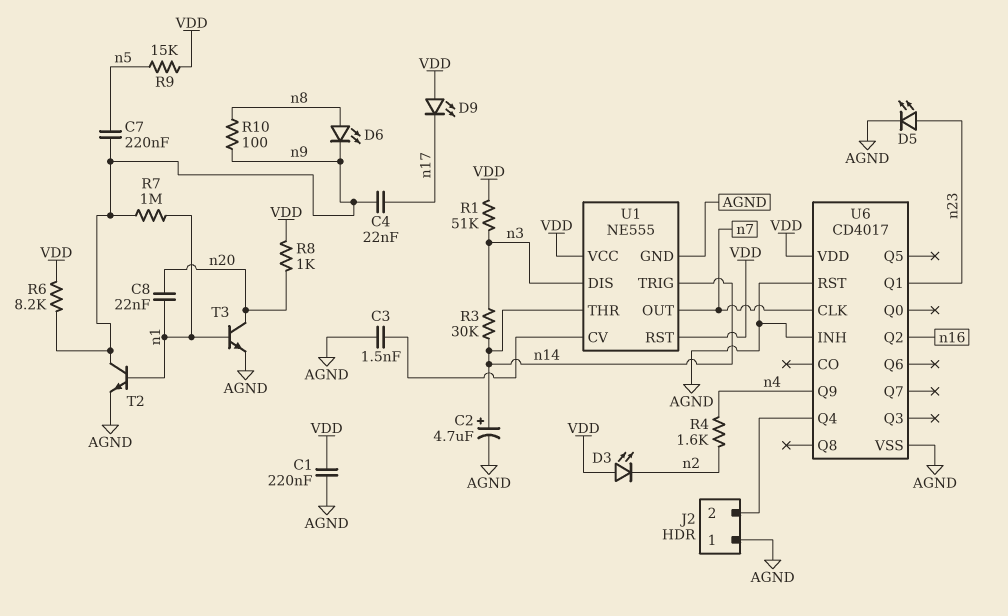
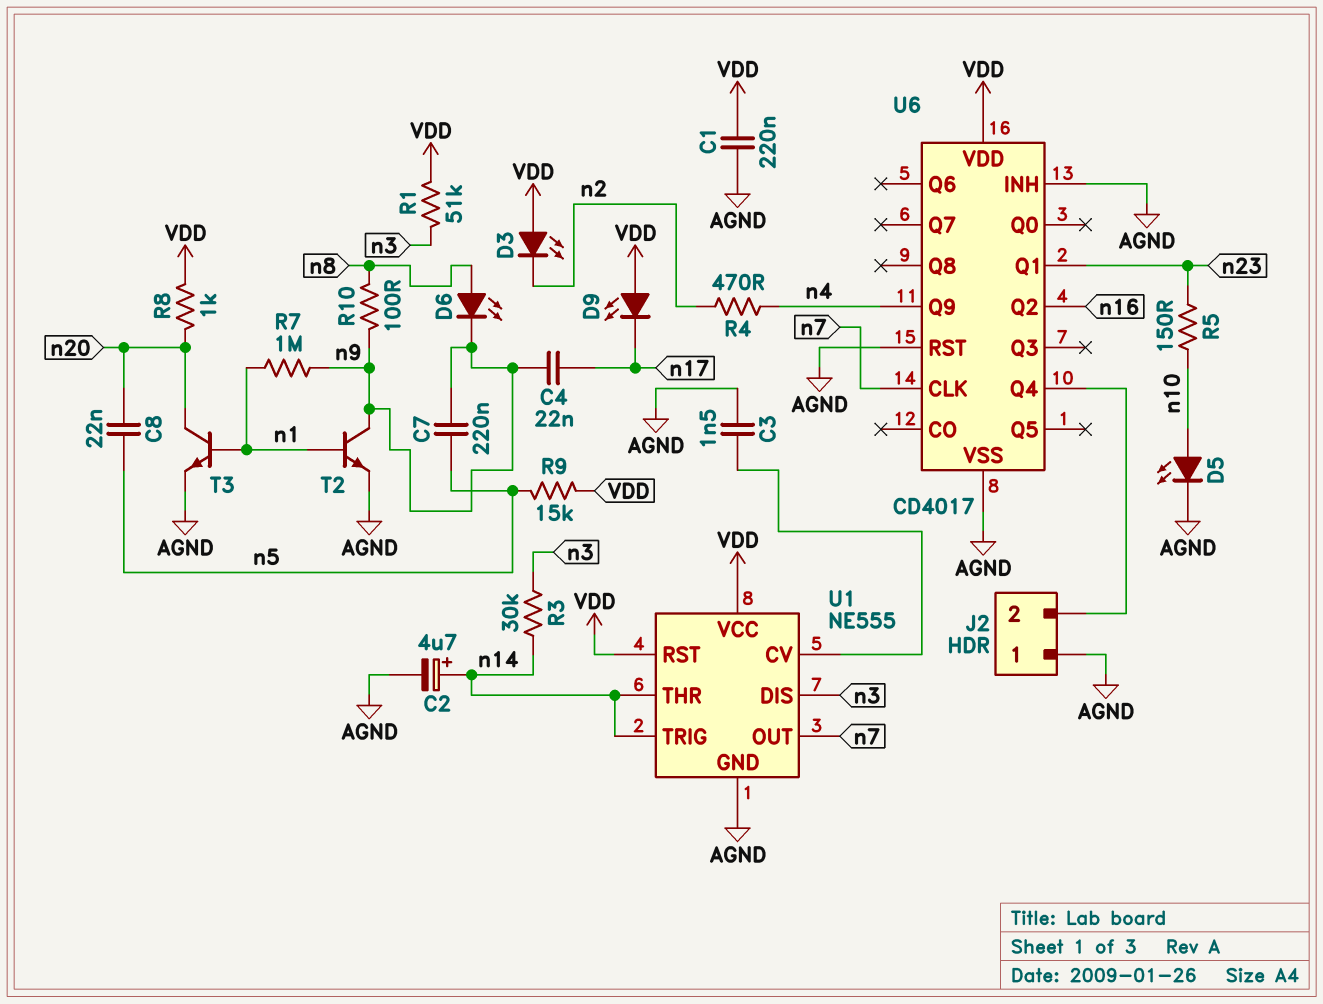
C8: 22nF (n1, n20) -> 22nF (n5, n20)
D5: LED (A n23, K AGND) -> LED (A n10, K AGND)
R4: 1.6k (n2, n4) -> 470 (n2, n4)
R5: none -> 150 (n10, n23)
R6: 8.2k (VDD, n9) -> none

